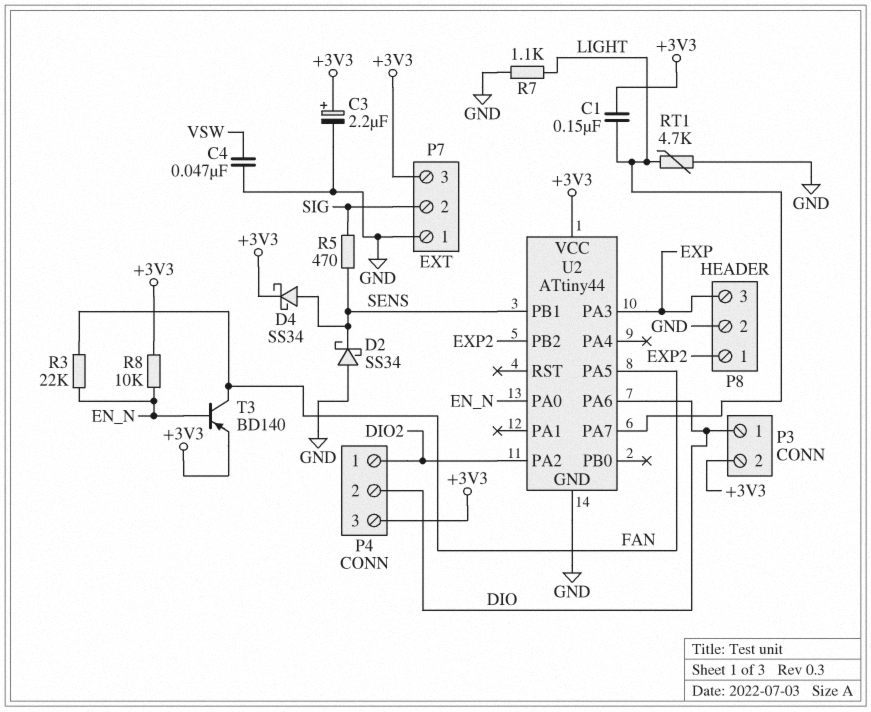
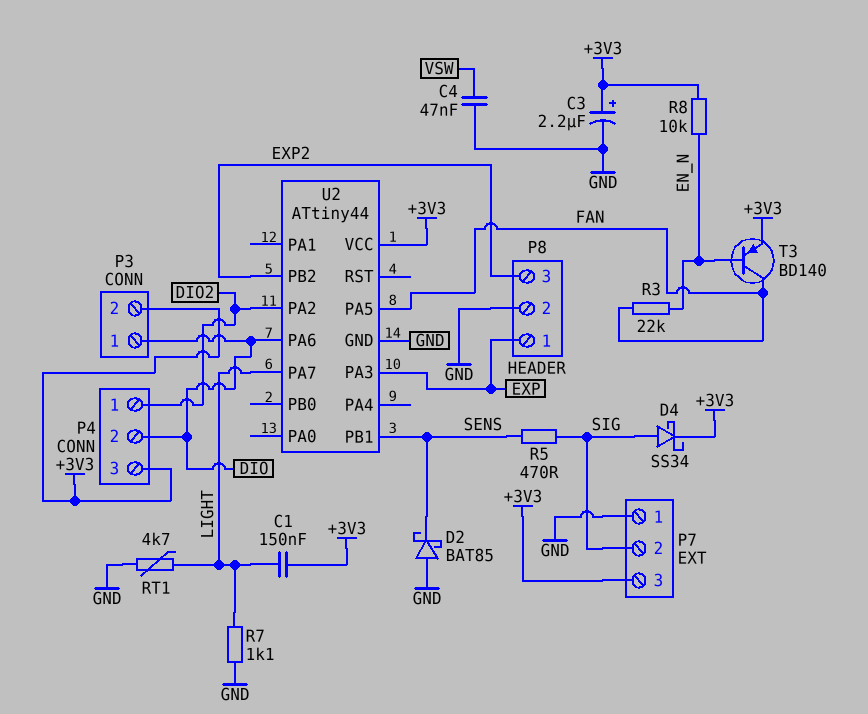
D2: schottky SS34 (A GND, K SENS) -> schottky BAT85 (A GND, K SENS)
D4: schottky SS34 (A SENS, K +3V3) -> schottky SS34 (A SIG, K +3V3)
P8 pin 1: EXP2 -> EXP
P8 pin 3: EXP -> EXP2
U2 pin PA0: EN_N -> none

